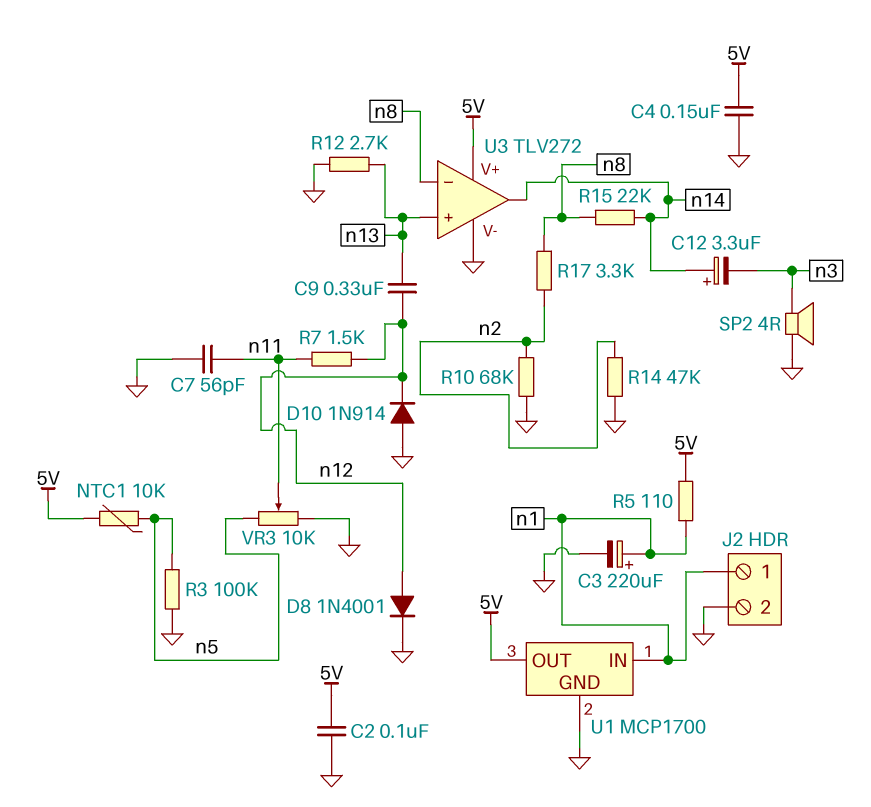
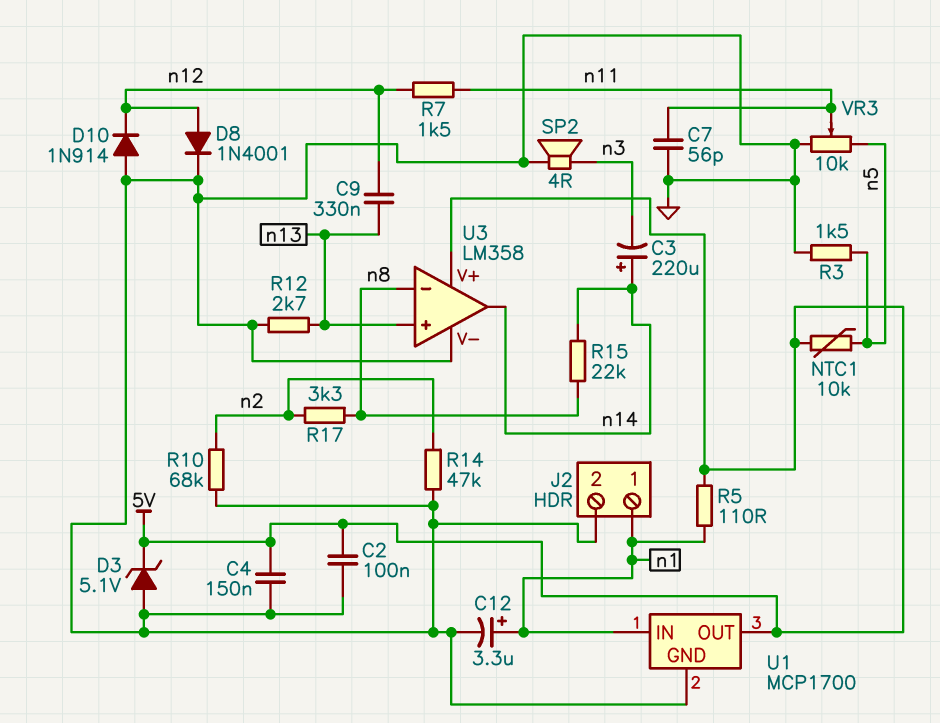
C3: 220uF (plus n1, minus GND) -> 220uF (plus n14, minus n3)
C12: 3.3uF (plus n14, minus n3) -> 3.3uF (plus n1, minus GND)
D3: none -> zener 5.1V (A GND, K 5V)
R3: 100k (GND, n5) -> 1.5k (GND, n5)
U3: TLV272 -> LM358

